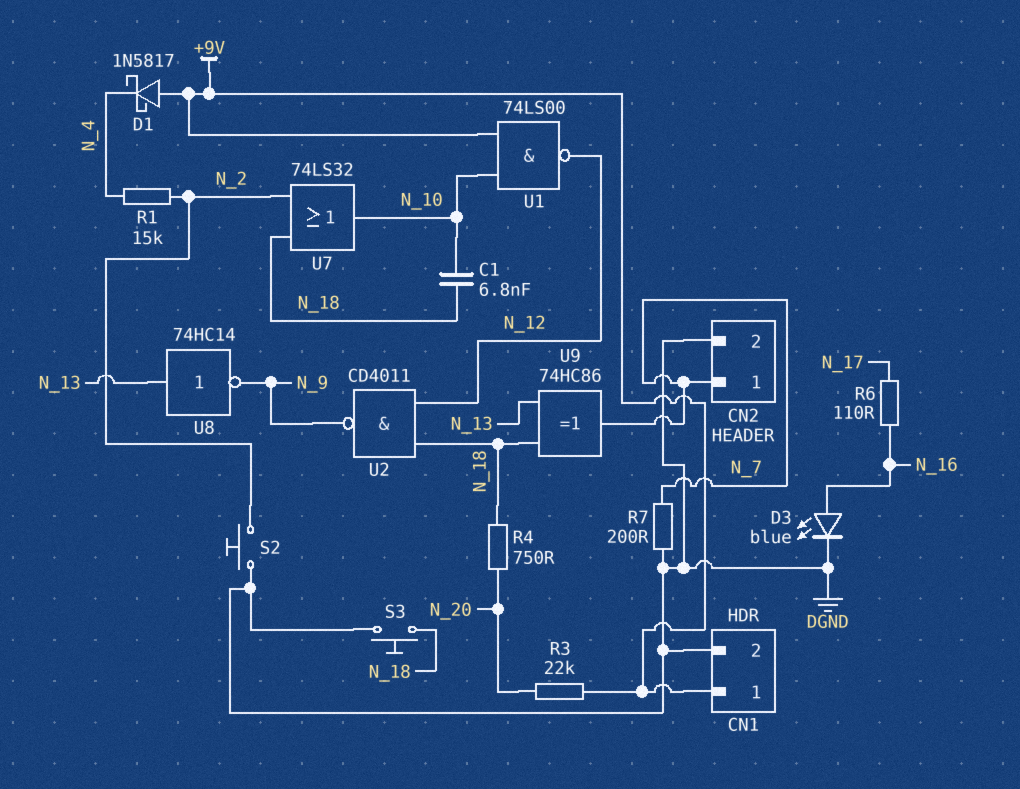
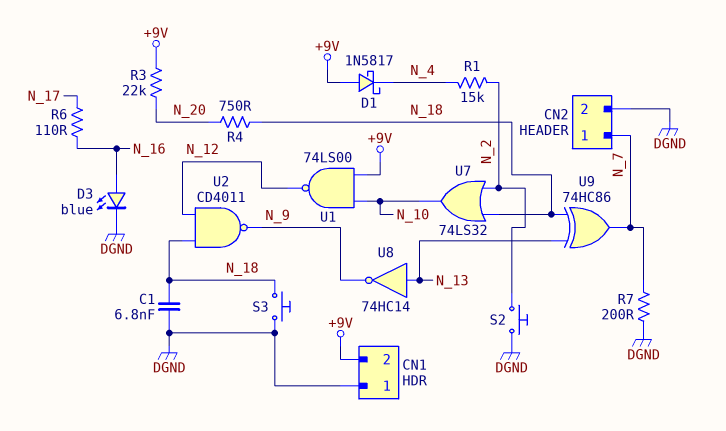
C1: 6.8nF (N_10, N_18) -> 6.8nF (DGND, N_18)
CN1 pin 1: +9V -> DGND
CN1 pin 2: DGND -> +9V

